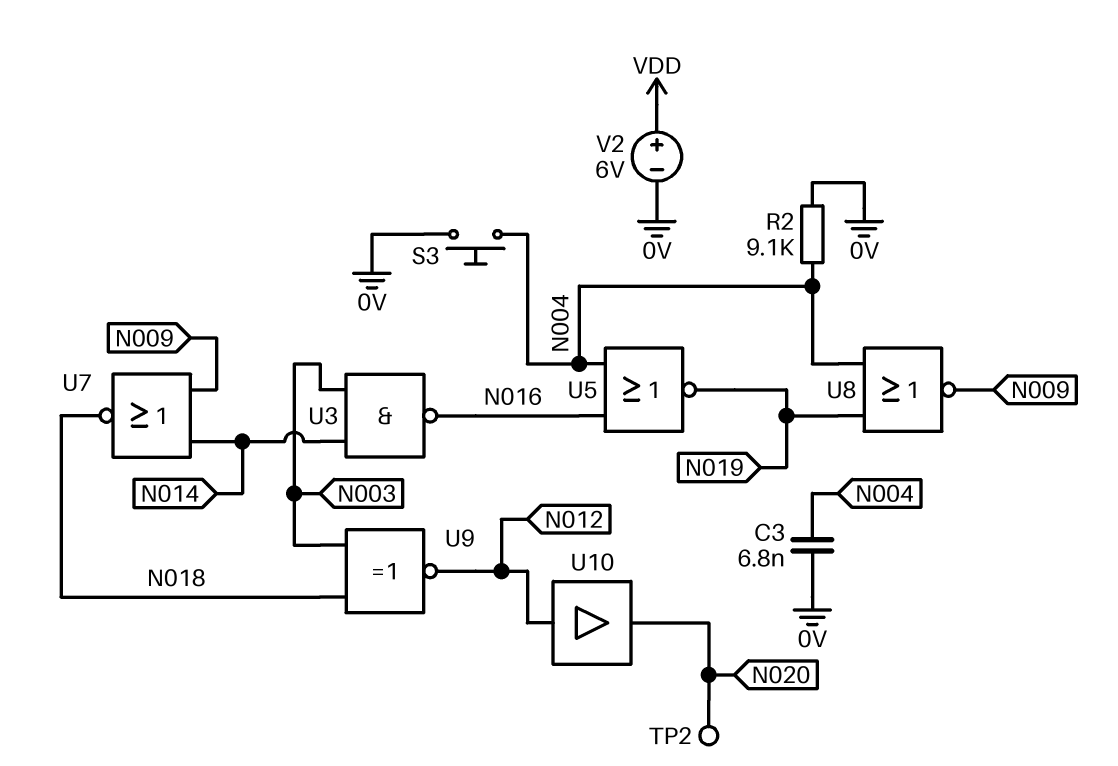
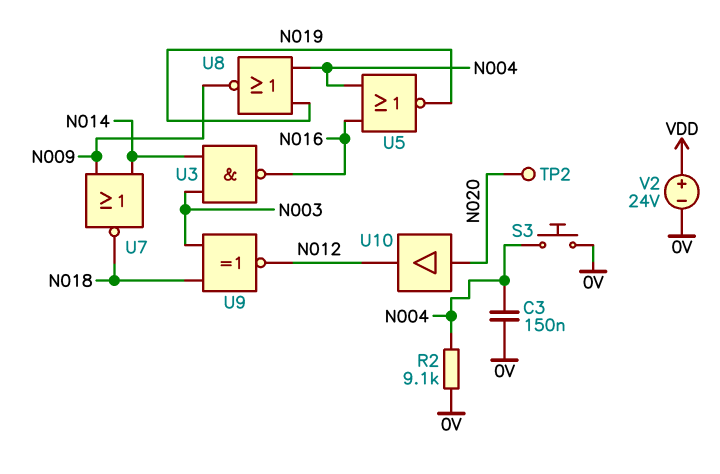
C3: 6.8nF (0V, N004) -> 150nF (0V, N004)
U10: buffer (in N012, out N020) -> buffer (in N020, out N012)
V2: 6V (plus VDD, minus 0V) -> 24V (plus VDD, minus 0V)

